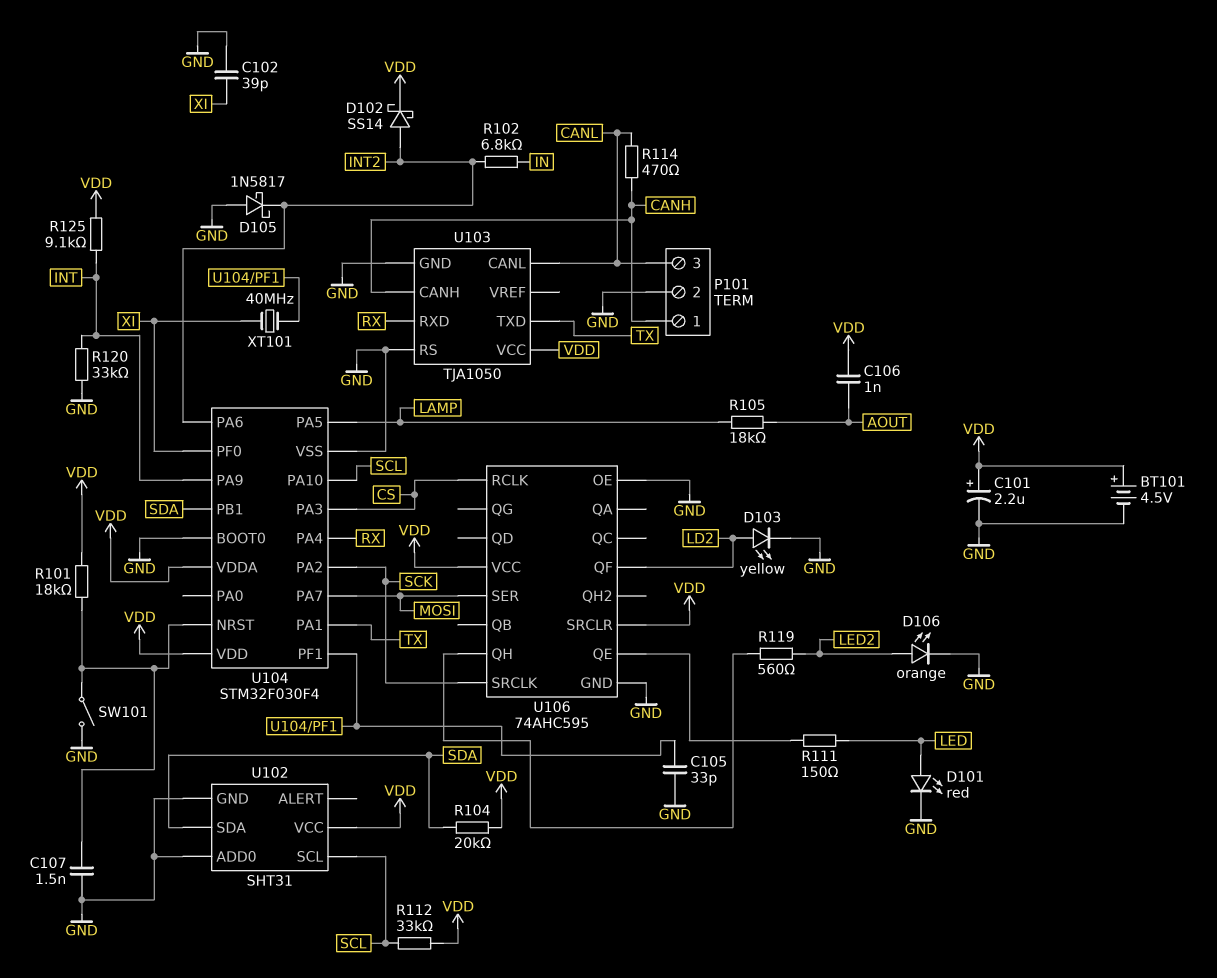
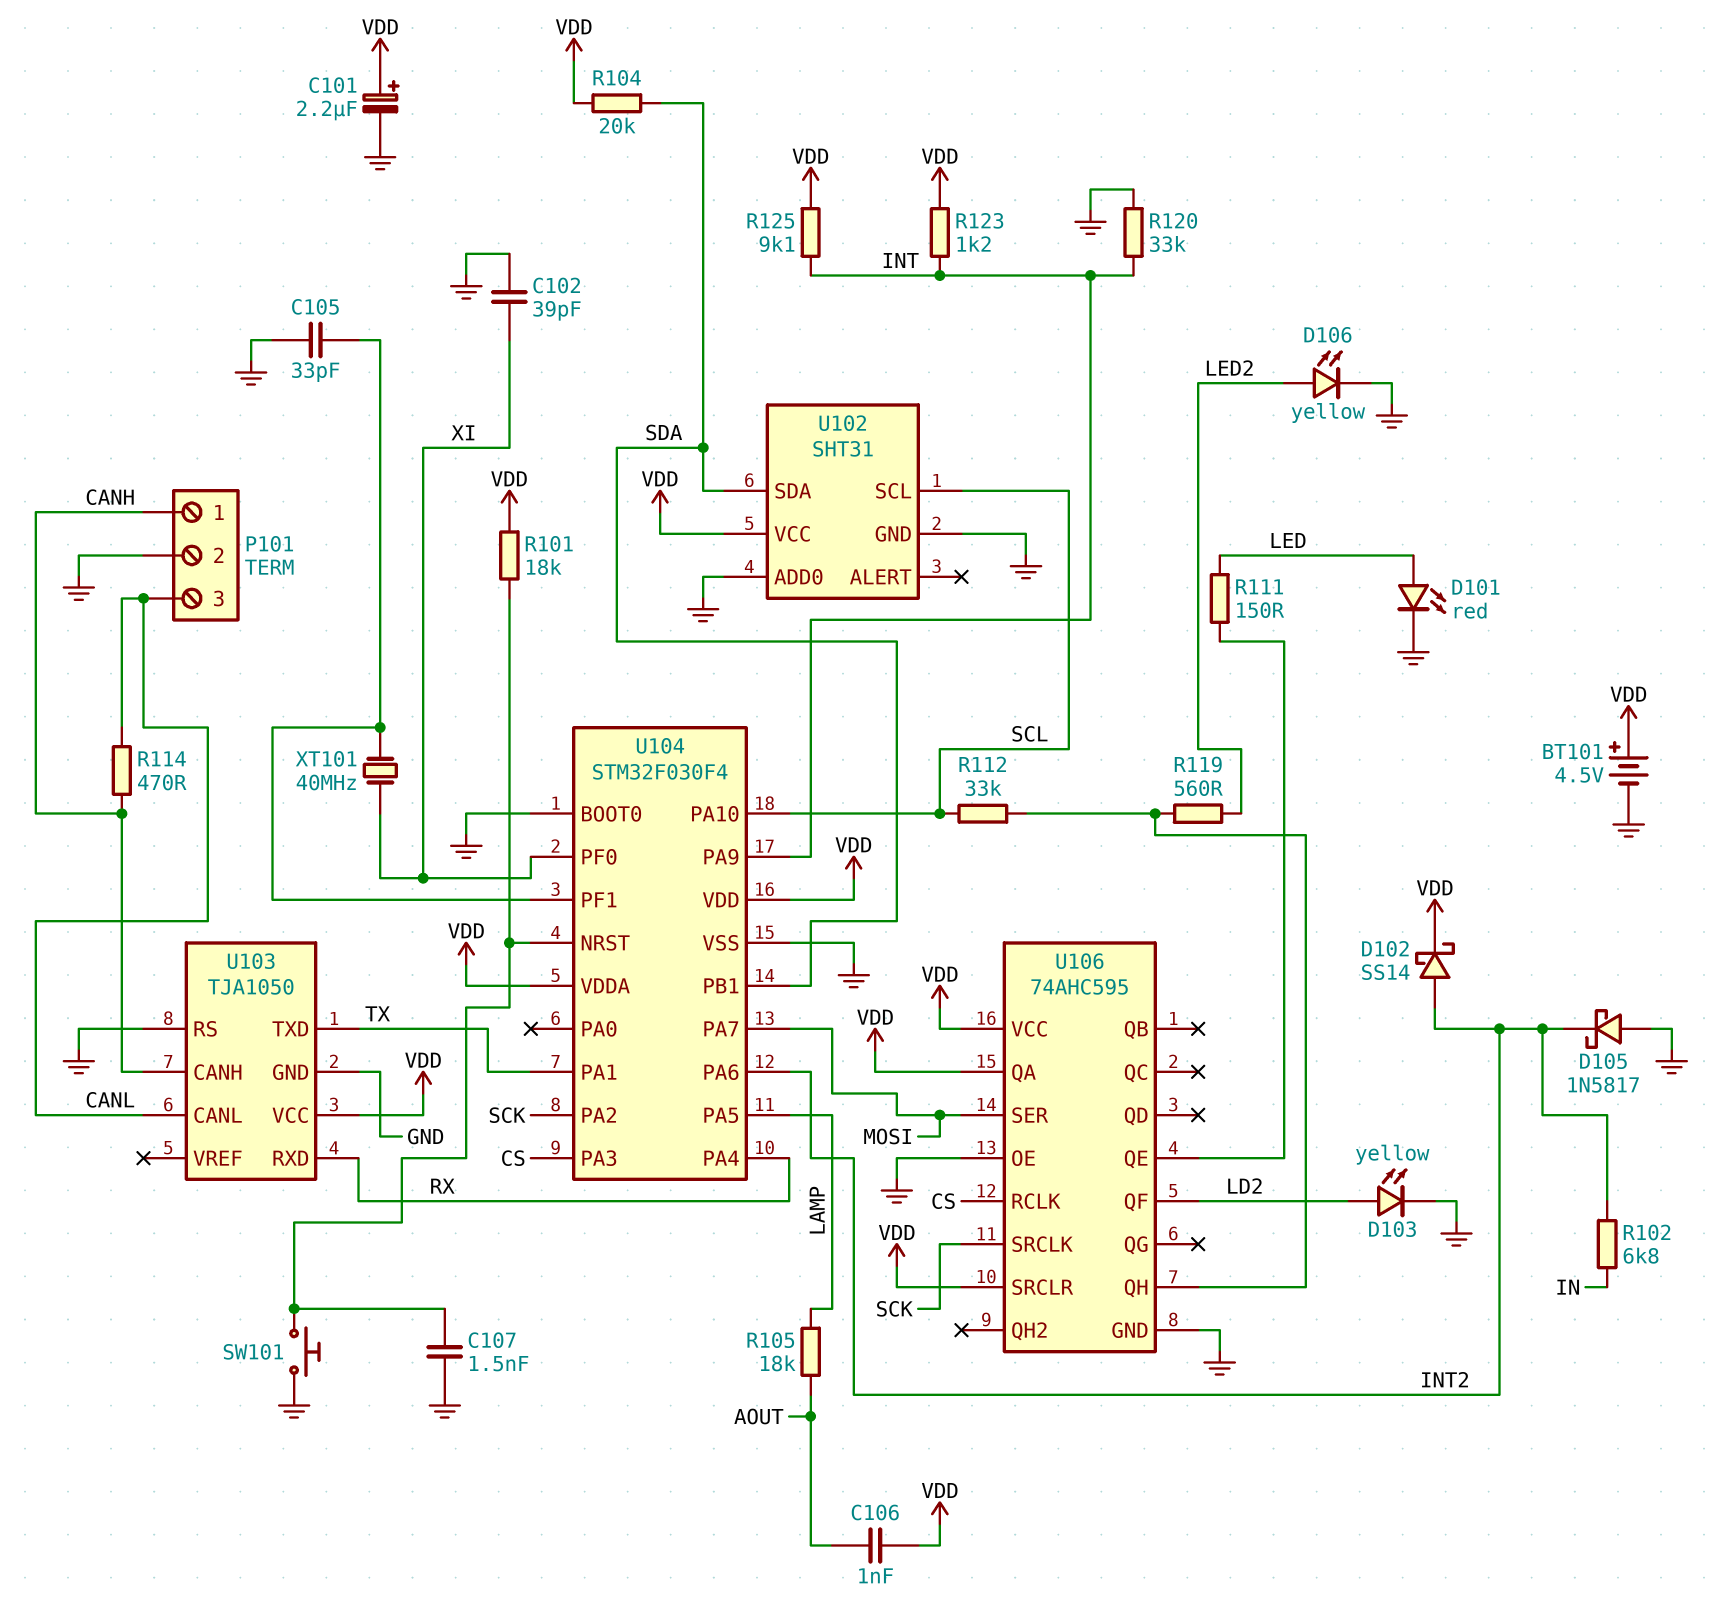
D106: LED orange (A LED2, K GND) -> LED yellow (A LED2, K GND)
R112: 33k (SCL, VDD) -> 33k (SCL, U106/QH)
R123: none -> 1.2k (INT, VDD)
SW101: switch (GND, U104/NRST) -> button (GND, U104/NRST)
U106 pin QA: none -> VDD

